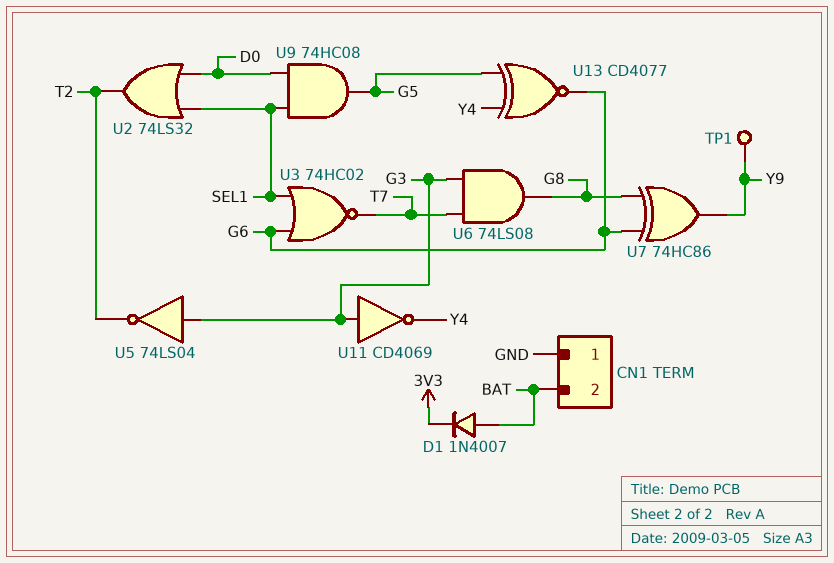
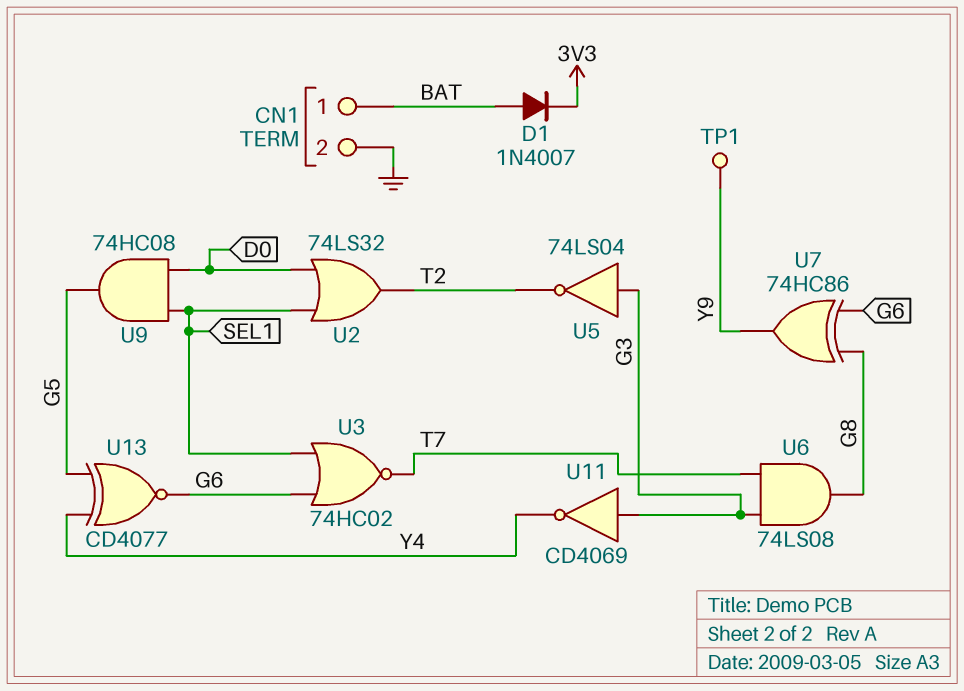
CN1 pin 1: GND -> BAT
CN1 pin 2: BAT -> GND

